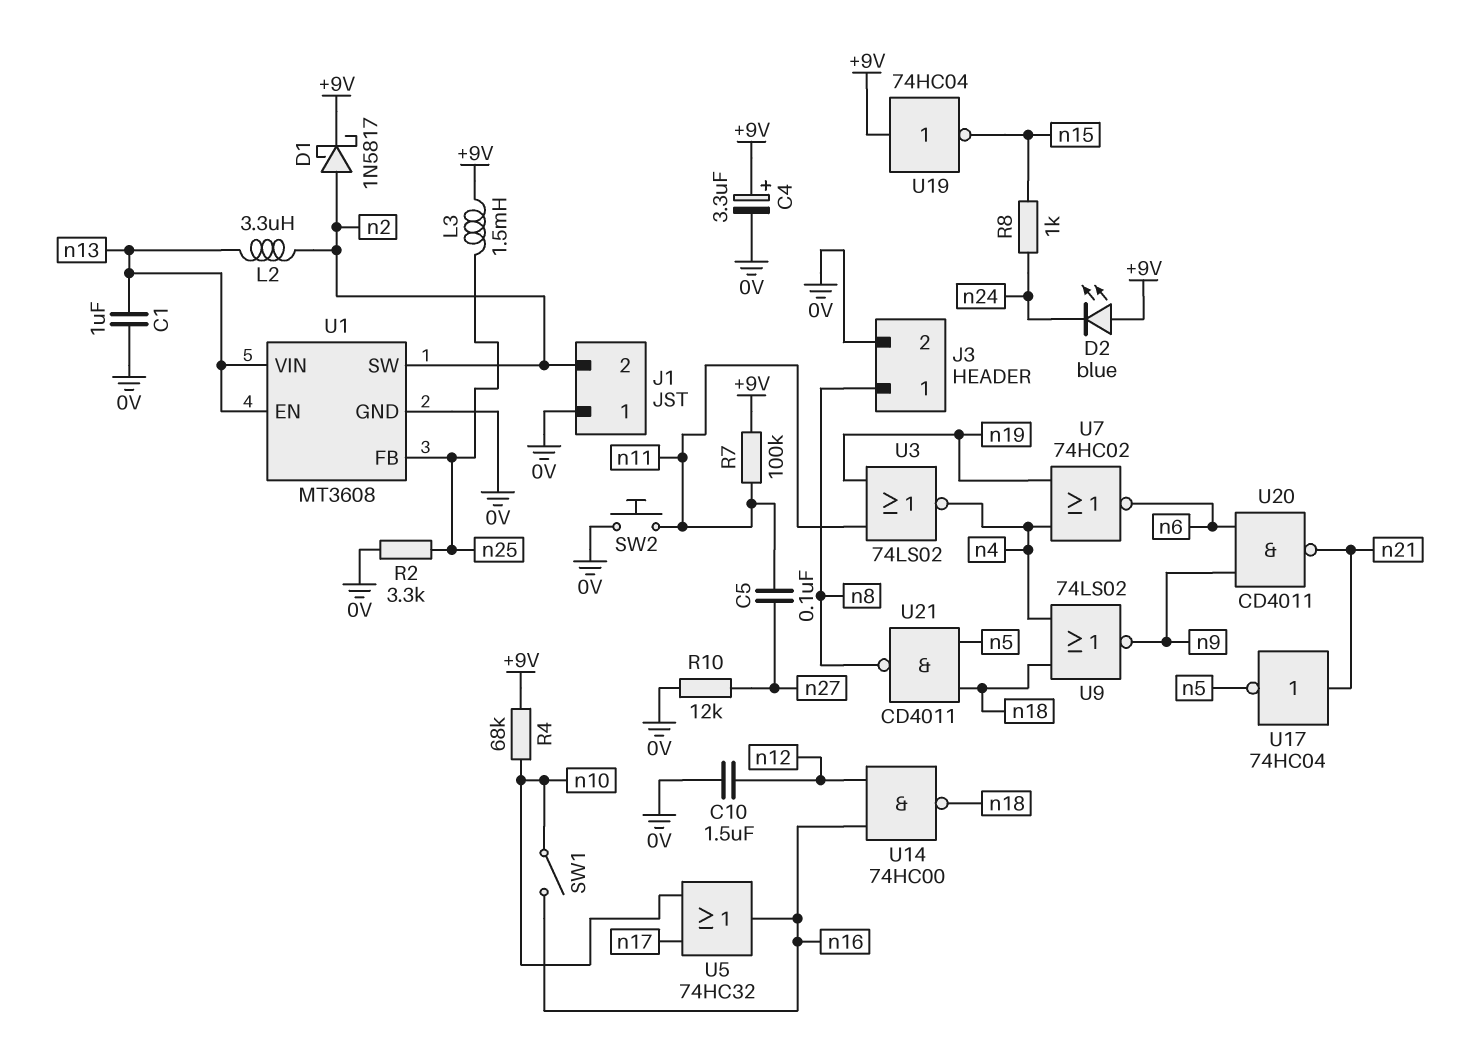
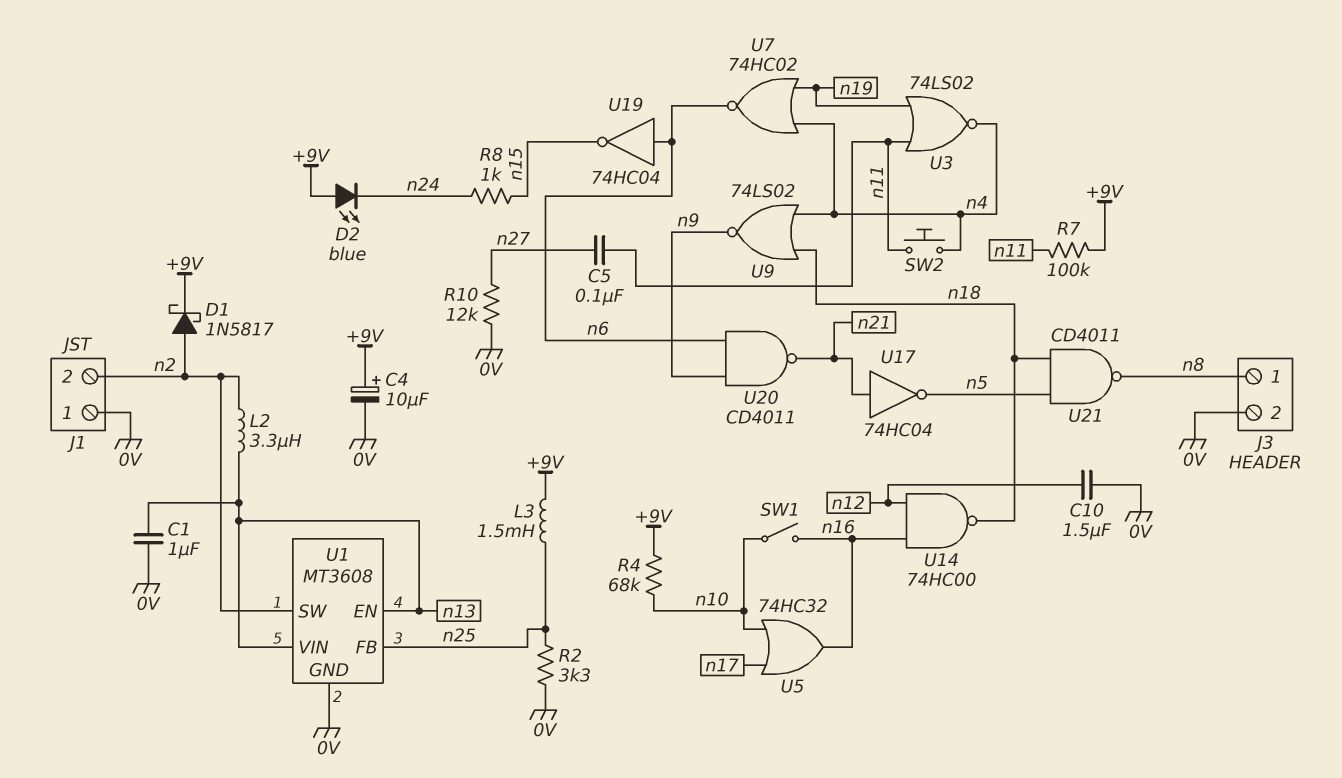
C4: 3.3uF (plus +9V, minus 0V) -> 10uF (plus +9V, minus 0V)
SW2: button (0V, n11) -> button (n4, n11)
U19: NOT 74HC04 (in +9V, out n15) -> NOT 74HC04 (in n6, out n15)

